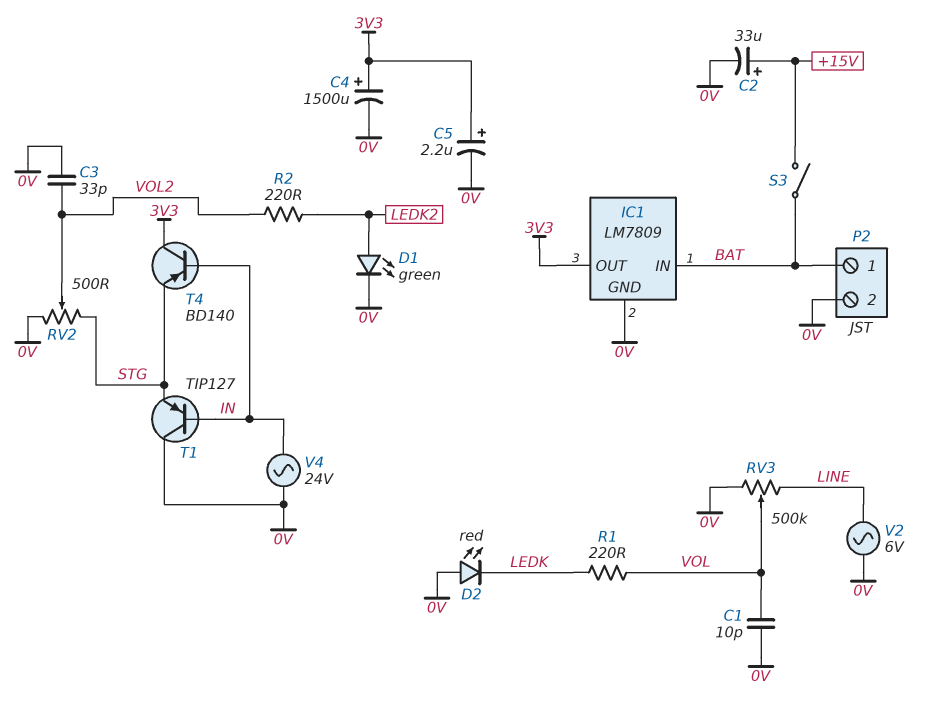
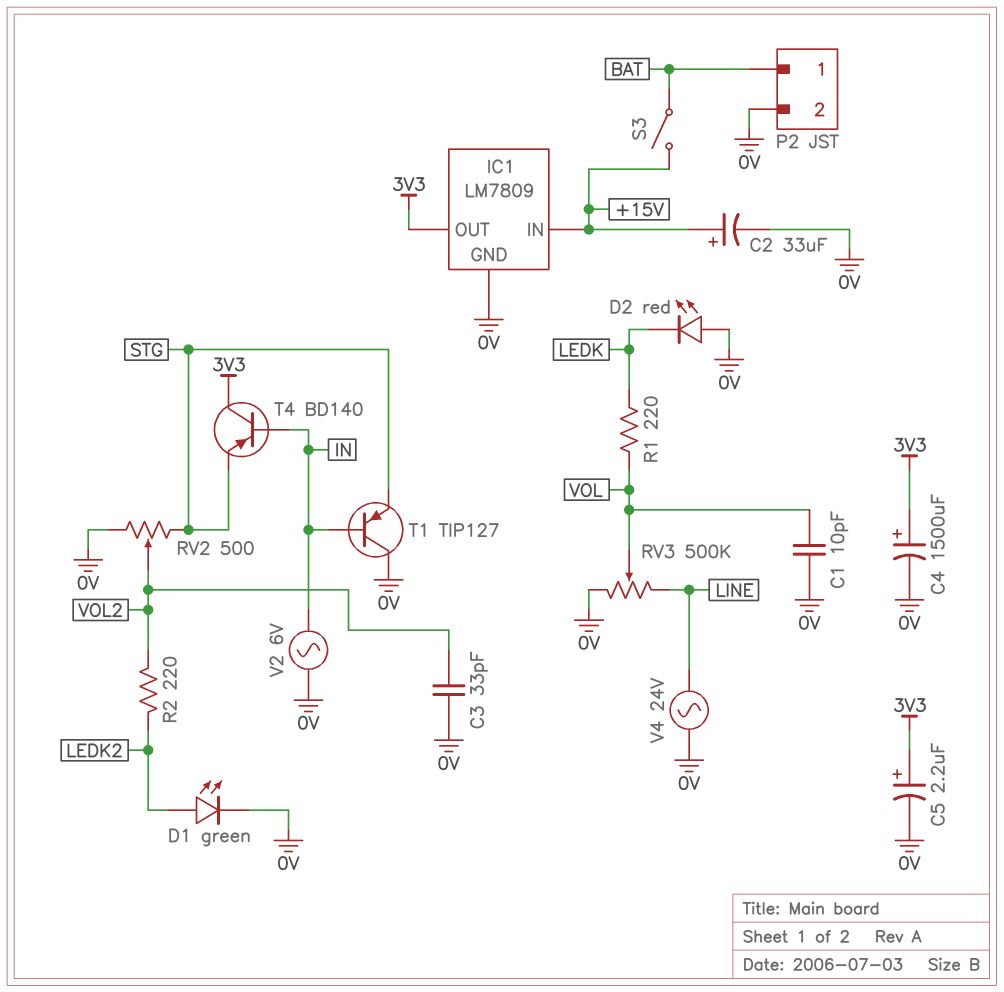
IC1 pin IN: BAT -> +15V
V2: AC 6V (0V, LINE) -> AC 6V (0V, IN)
V4: AC 24V (0V, IN) -> AC 24V (0V, LINE)

